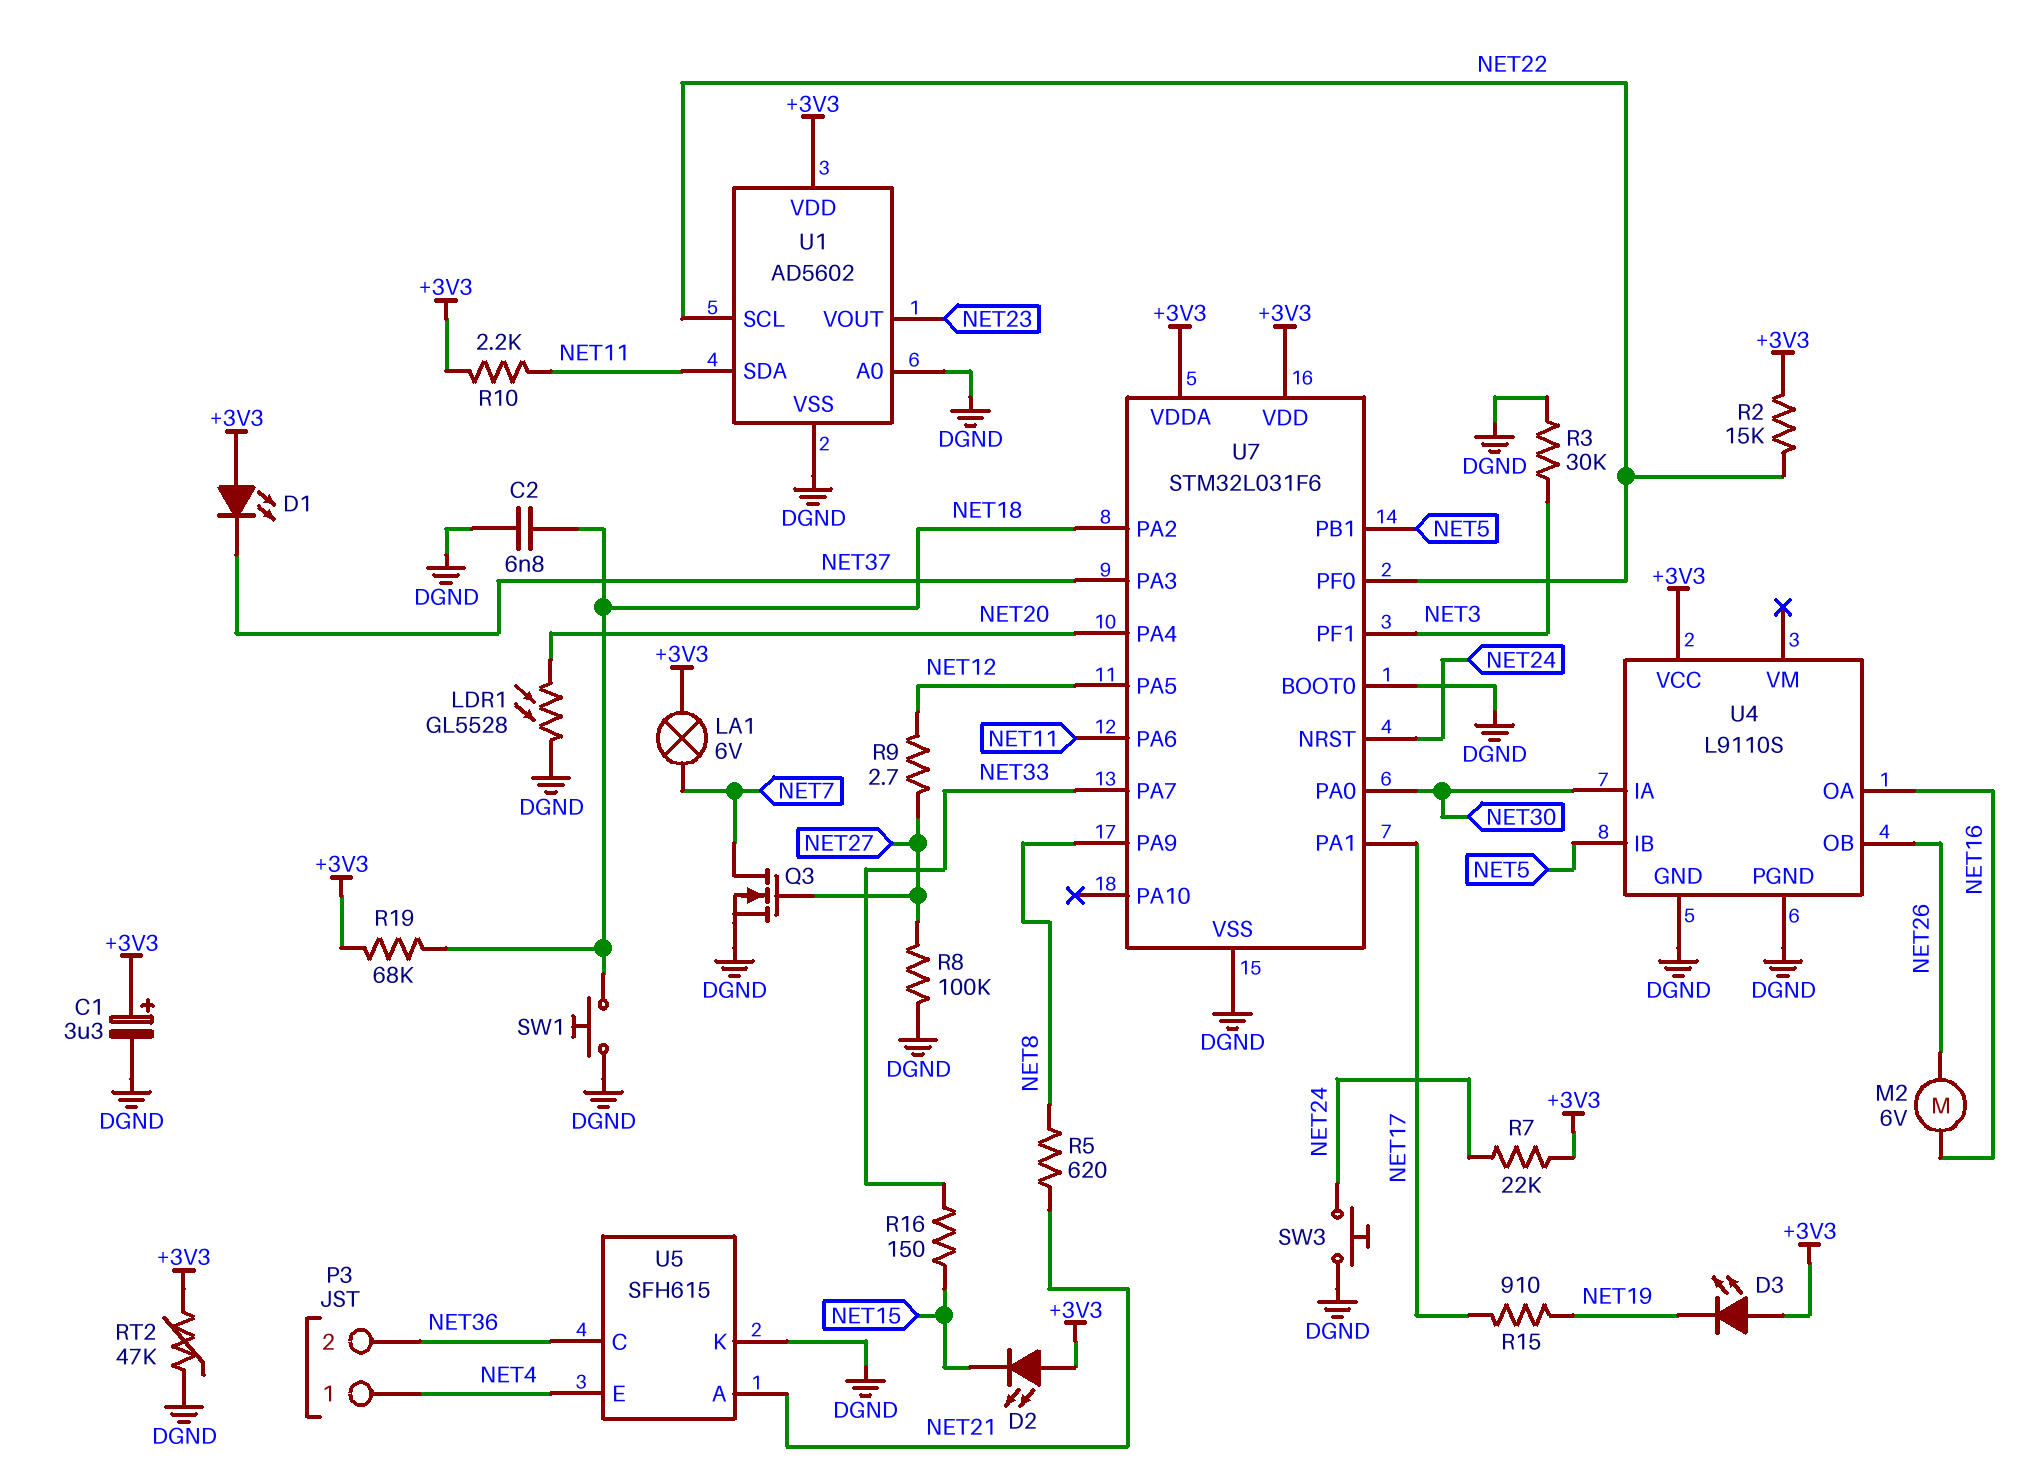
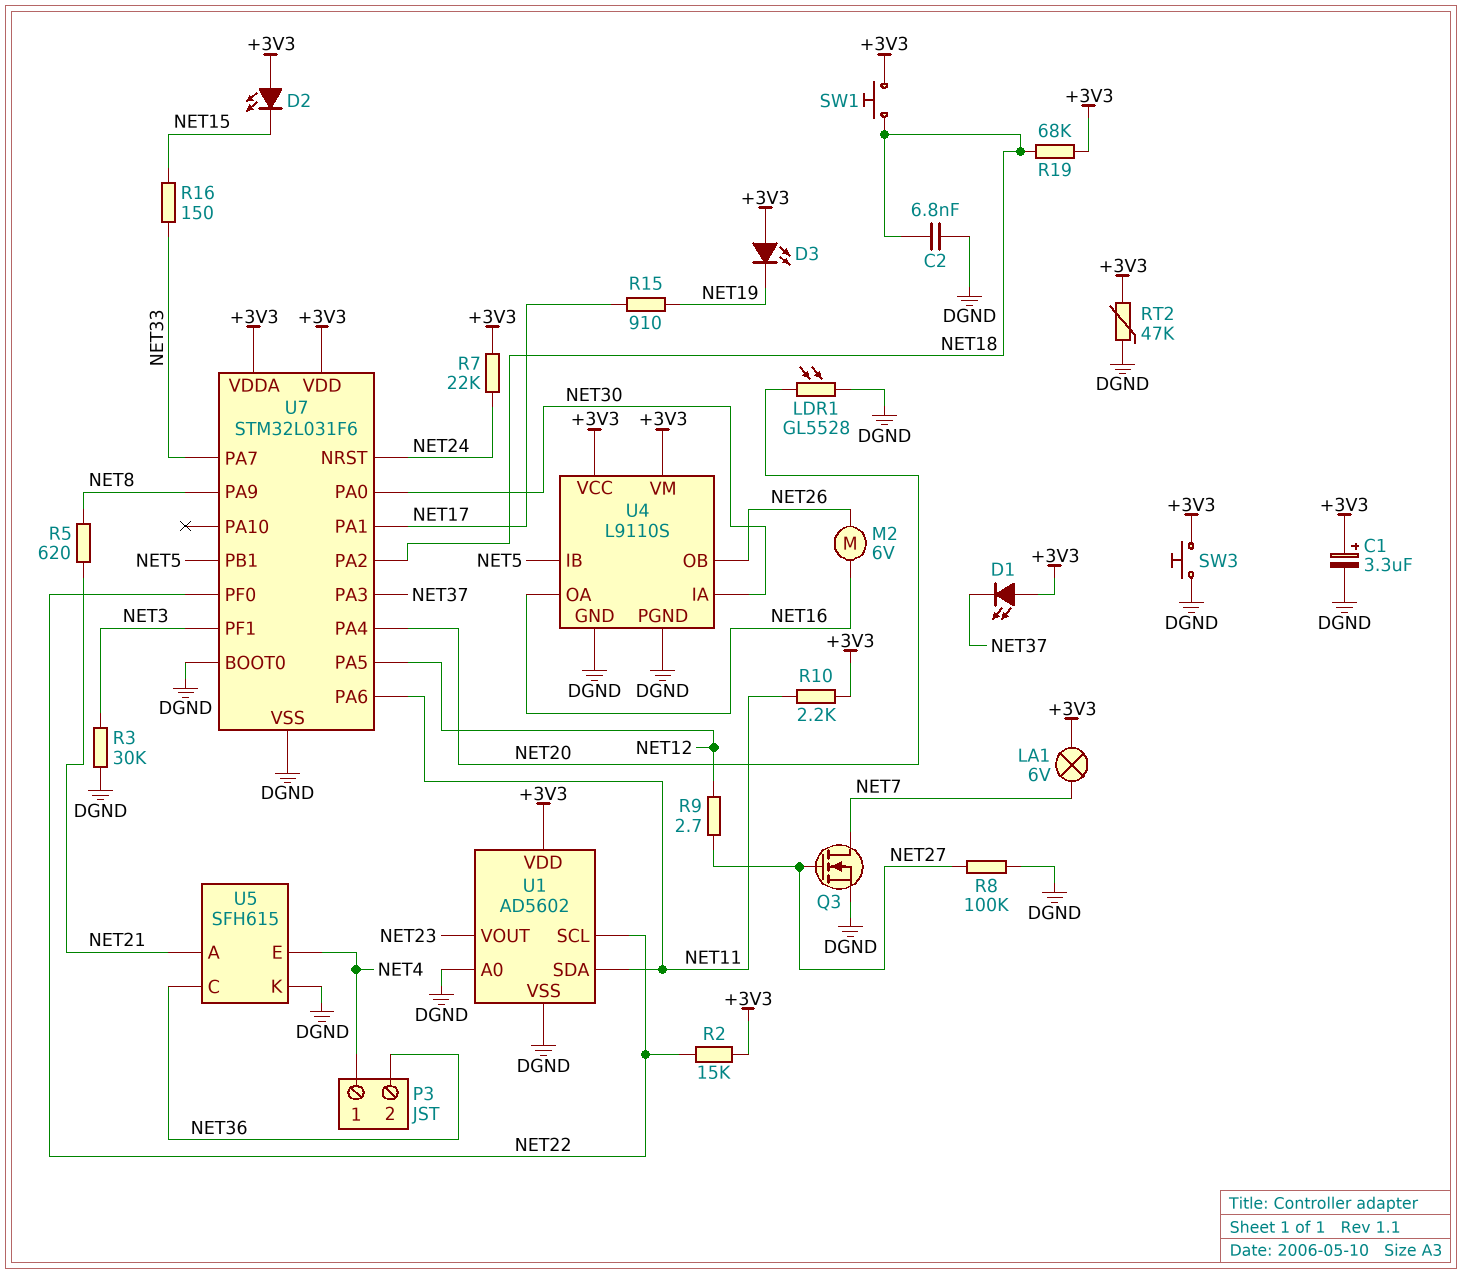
SW1: button (DGND, NET18) -> button (+3V3, NET18)
SW3: button (DGND, NET24) -> button (+3V3, DGND)
U4 pin VM: none -> +3V3

